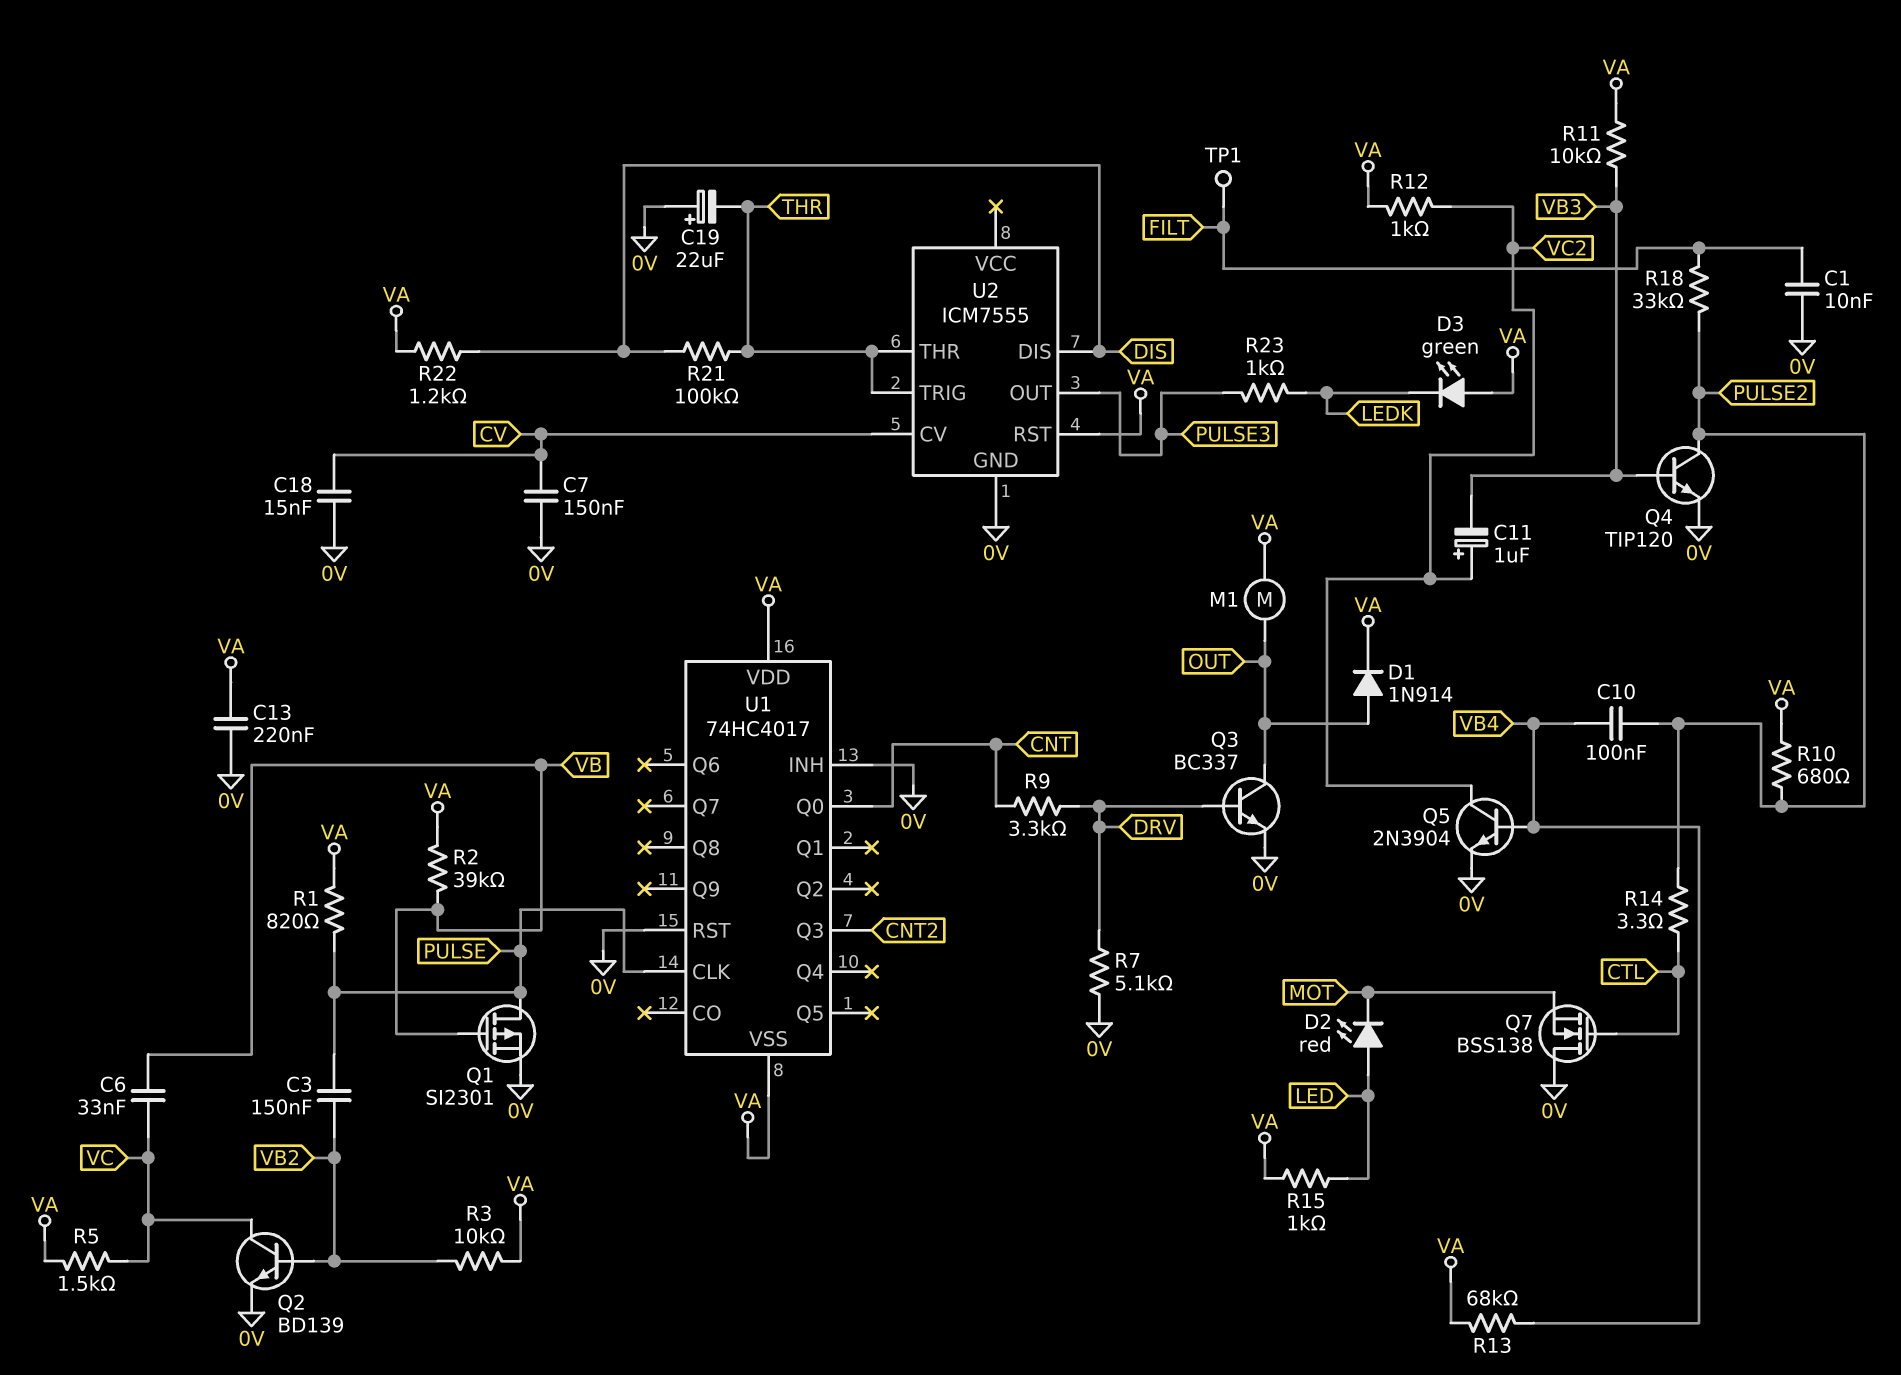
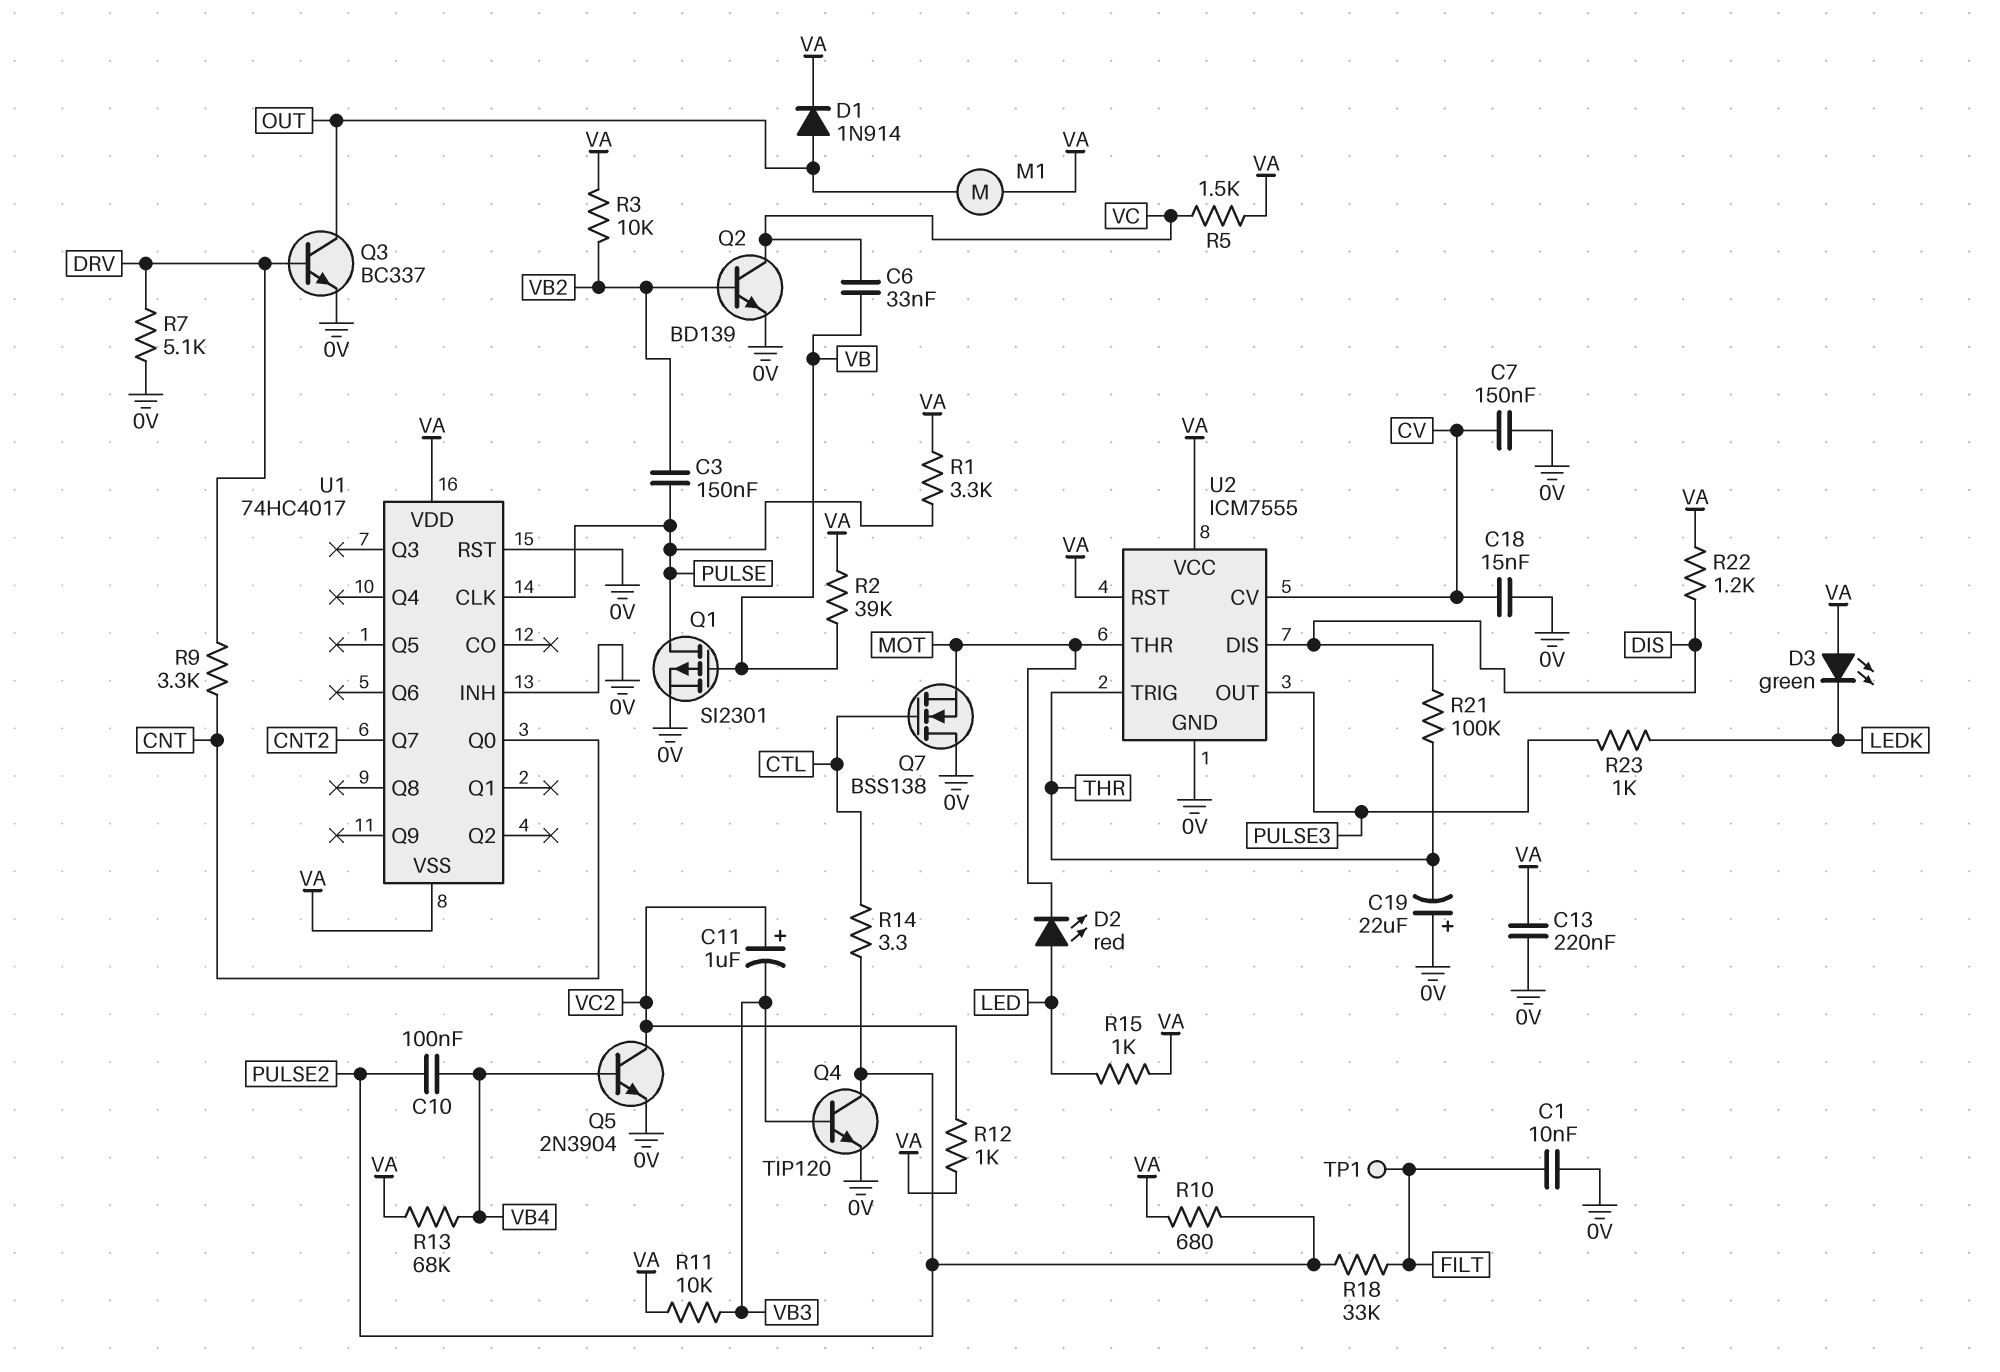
R1: 820 (PULSE, VA) -> 3.3k (PULSE, VA)
U1 pin Q3: CNT2 -> none
U1 pin Q7: none -> CNT2
U2 pin THR: THR -> MOT
U2 pin VCC: none -> VA

